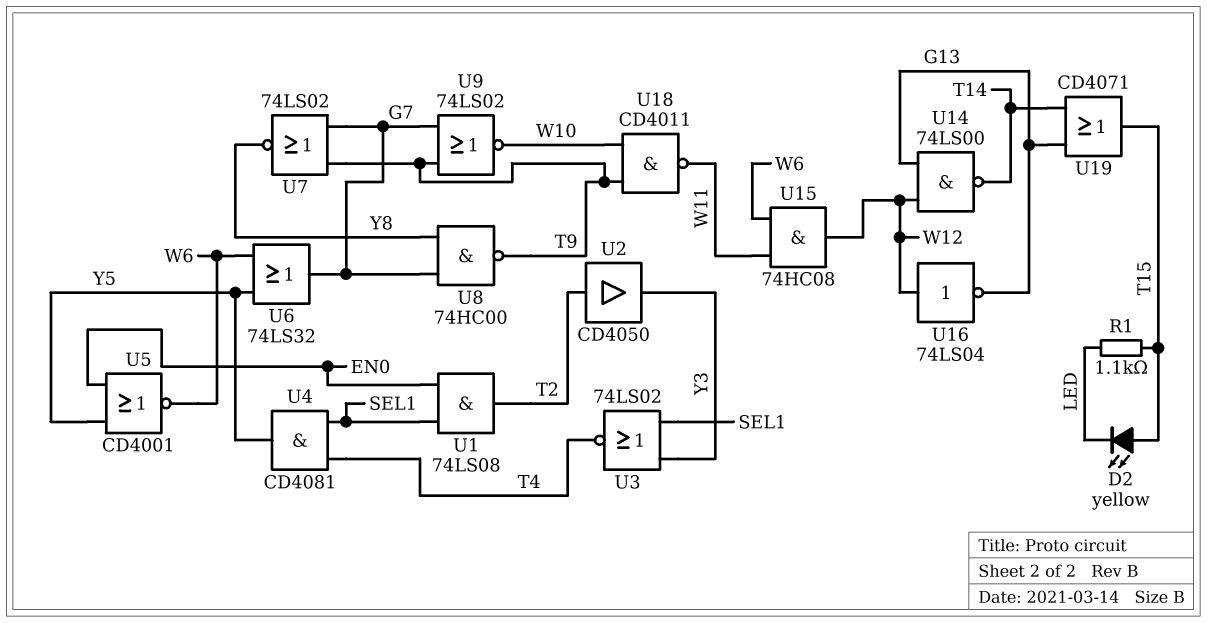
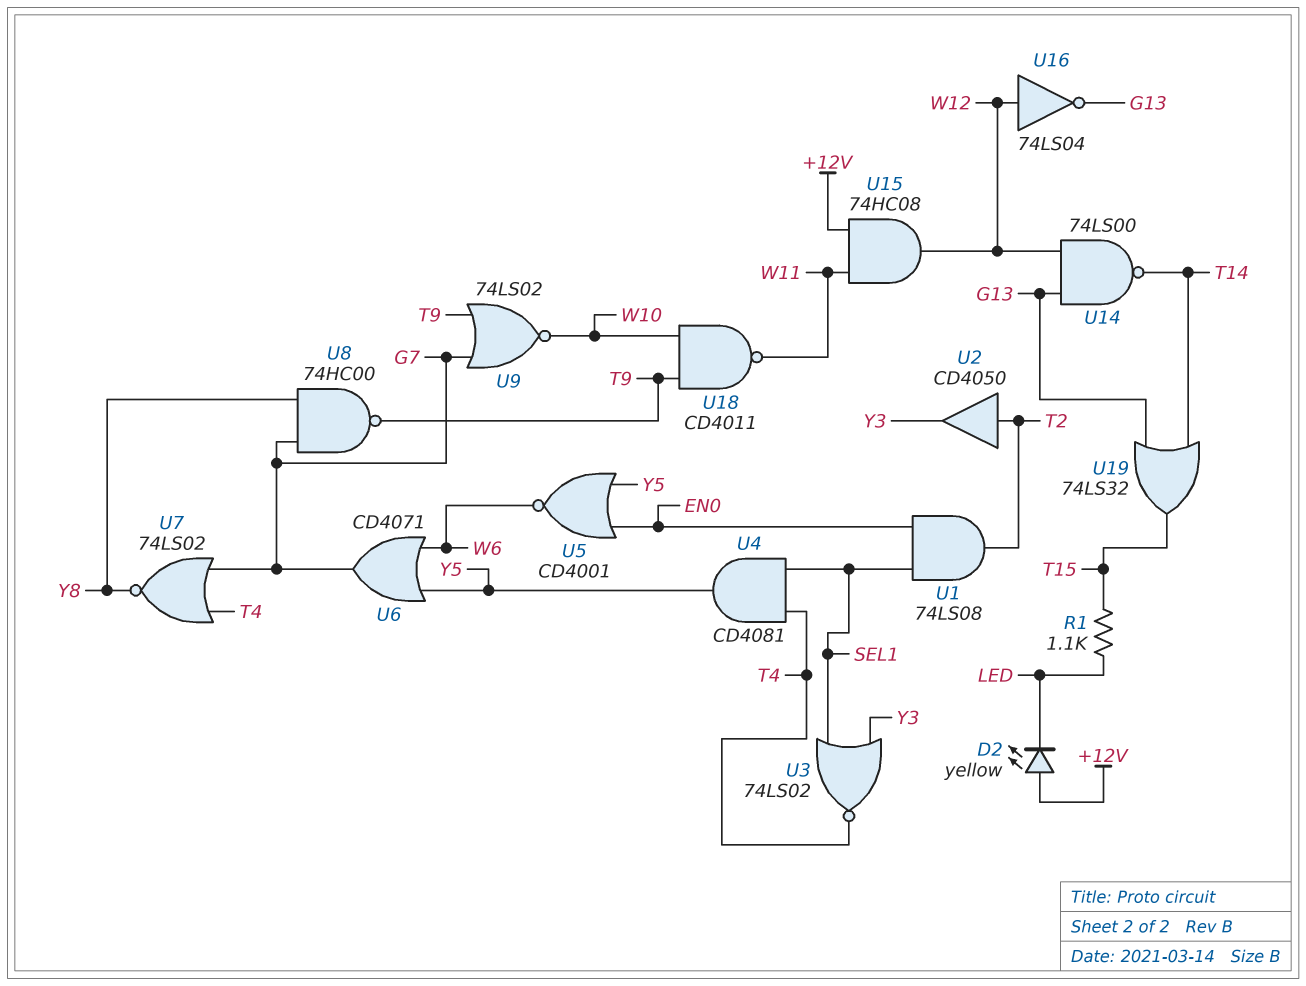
D2: LED yellow (A T15, K LED) -> LED yellow (A +12V, K LED)
U6: OR 74LS32 (in W6, in Y5, out G7) -> OR CD4071 (in W6, in Y5, out G7)
U7: NOR 74LS02 (in G7, in T9, out Y8) -> NOR 74LS02 (in G7, in T4, out Y8)
U15: AND 74HC08 (in W6, in W11, out W12) -> AND 74HC08 (in +12V, in W11, out W12)
U19: OR CD4071 (in G13, in T14, out T15) -> OR 74LS32 (in G13, in T14, out T15)

